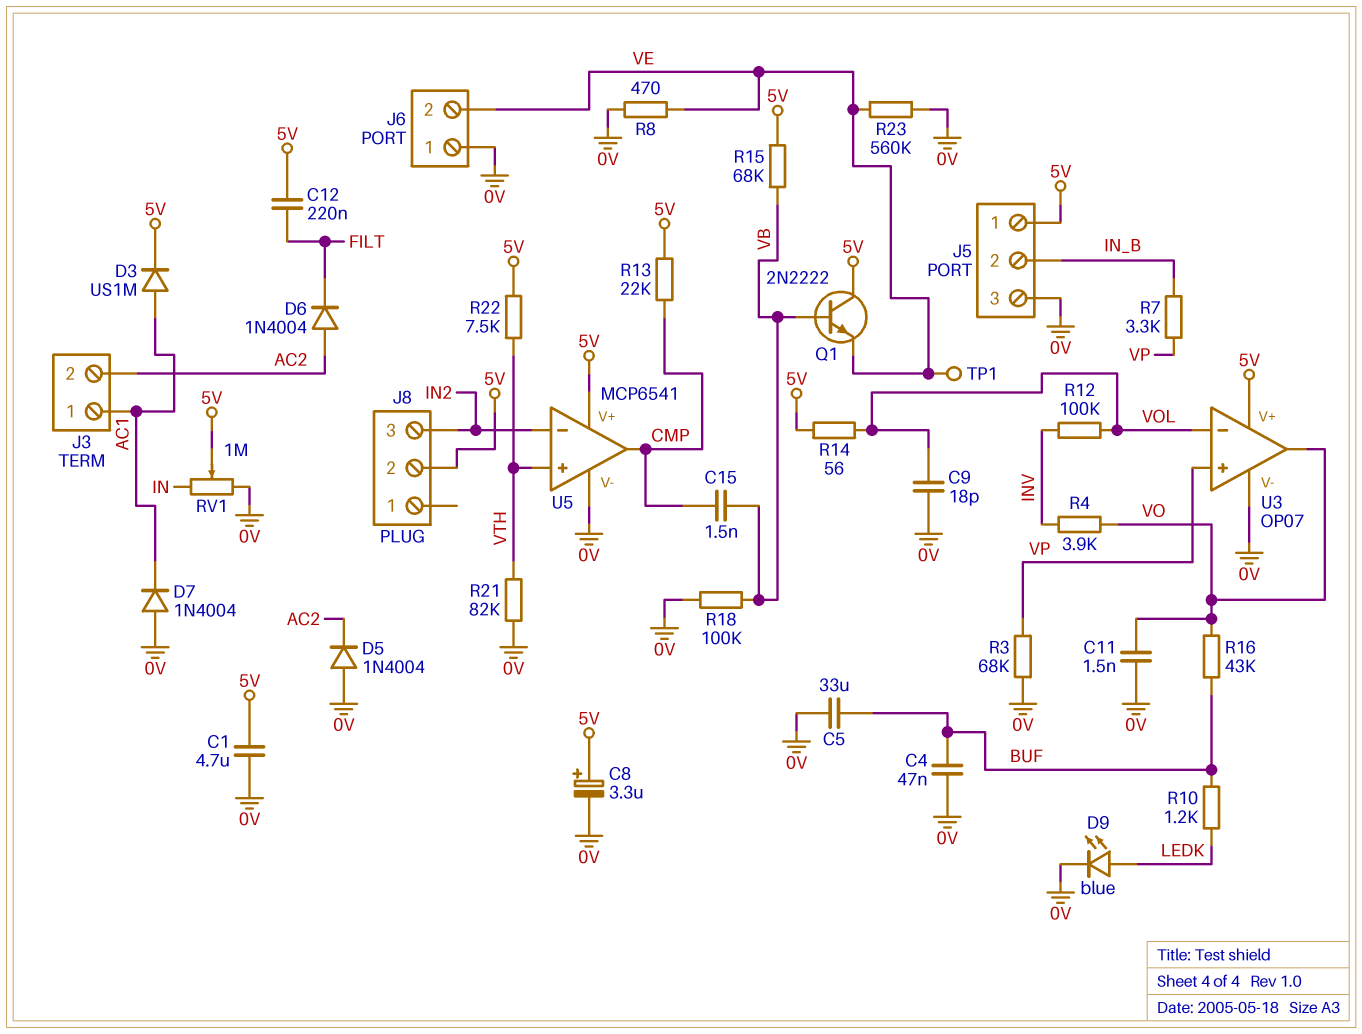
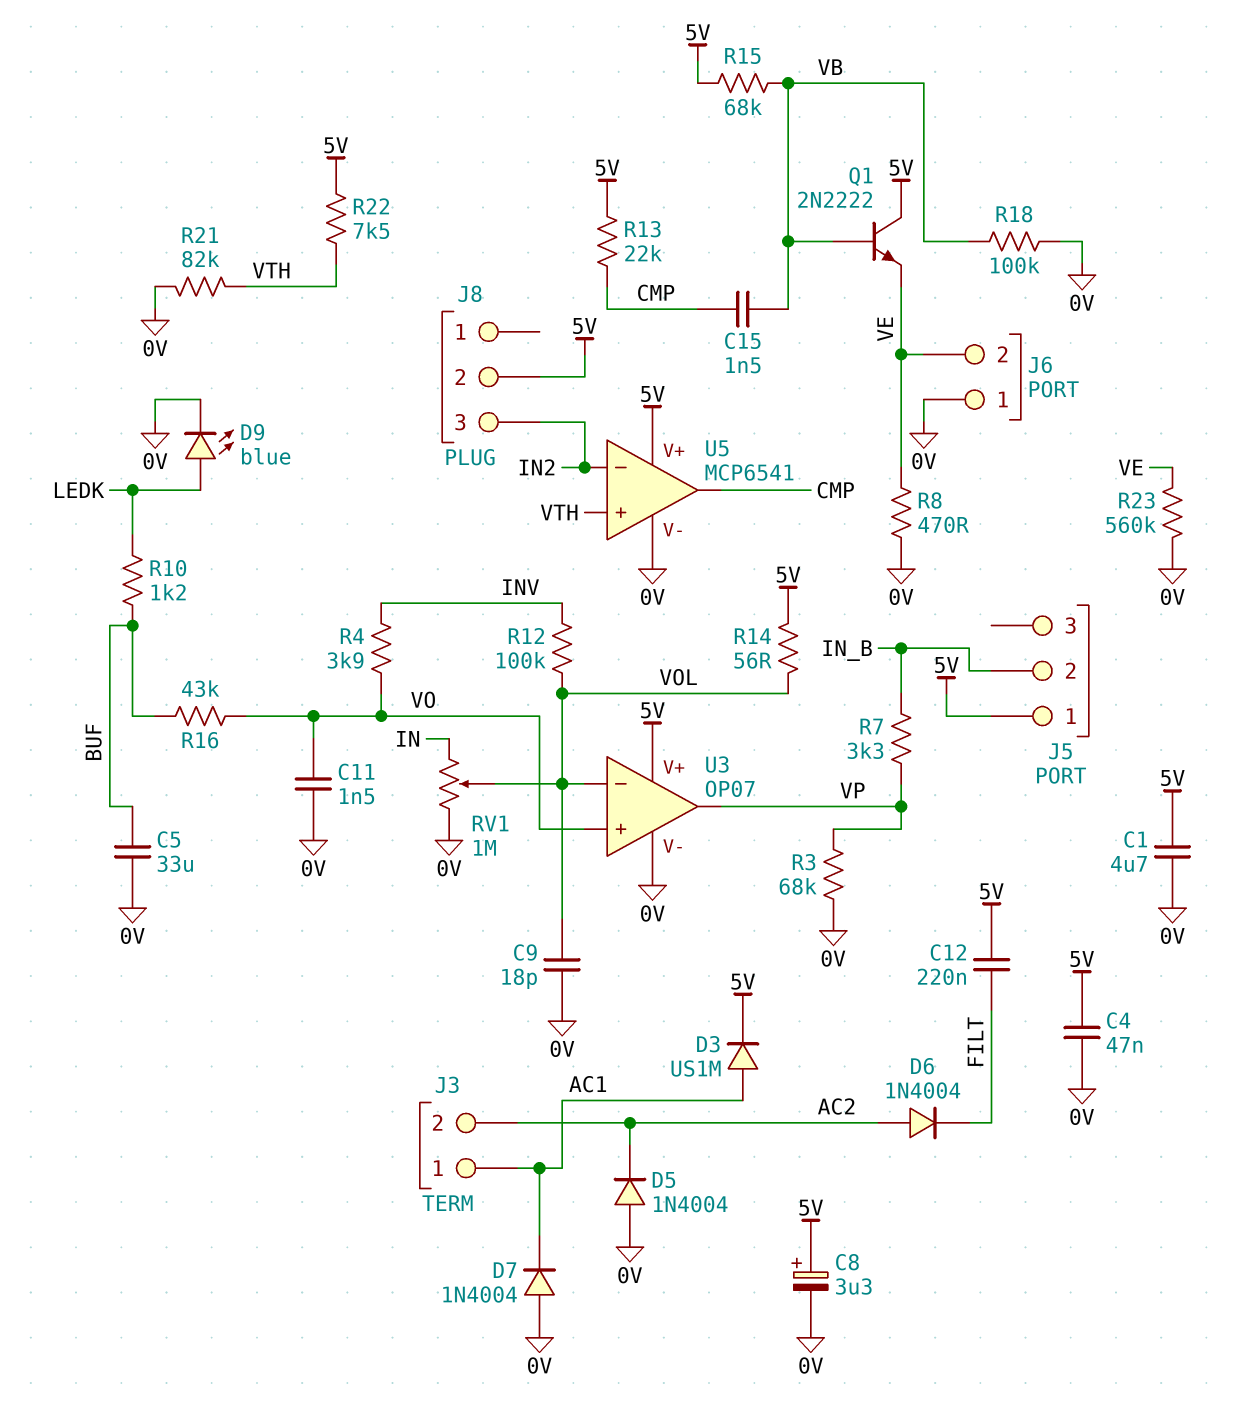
C4: 47nF (0V, BUF) -> 47nF (0V, 5V)
J5 pin 3: 0V -> none
RV1: 1M (0V, IN, wiper 5V) -> 1M (0V, IN, wiper VOL)
TP1: test point (VE) -> none
U3 pin in+: VP -> VO
U3 pin out: VO -> VP

